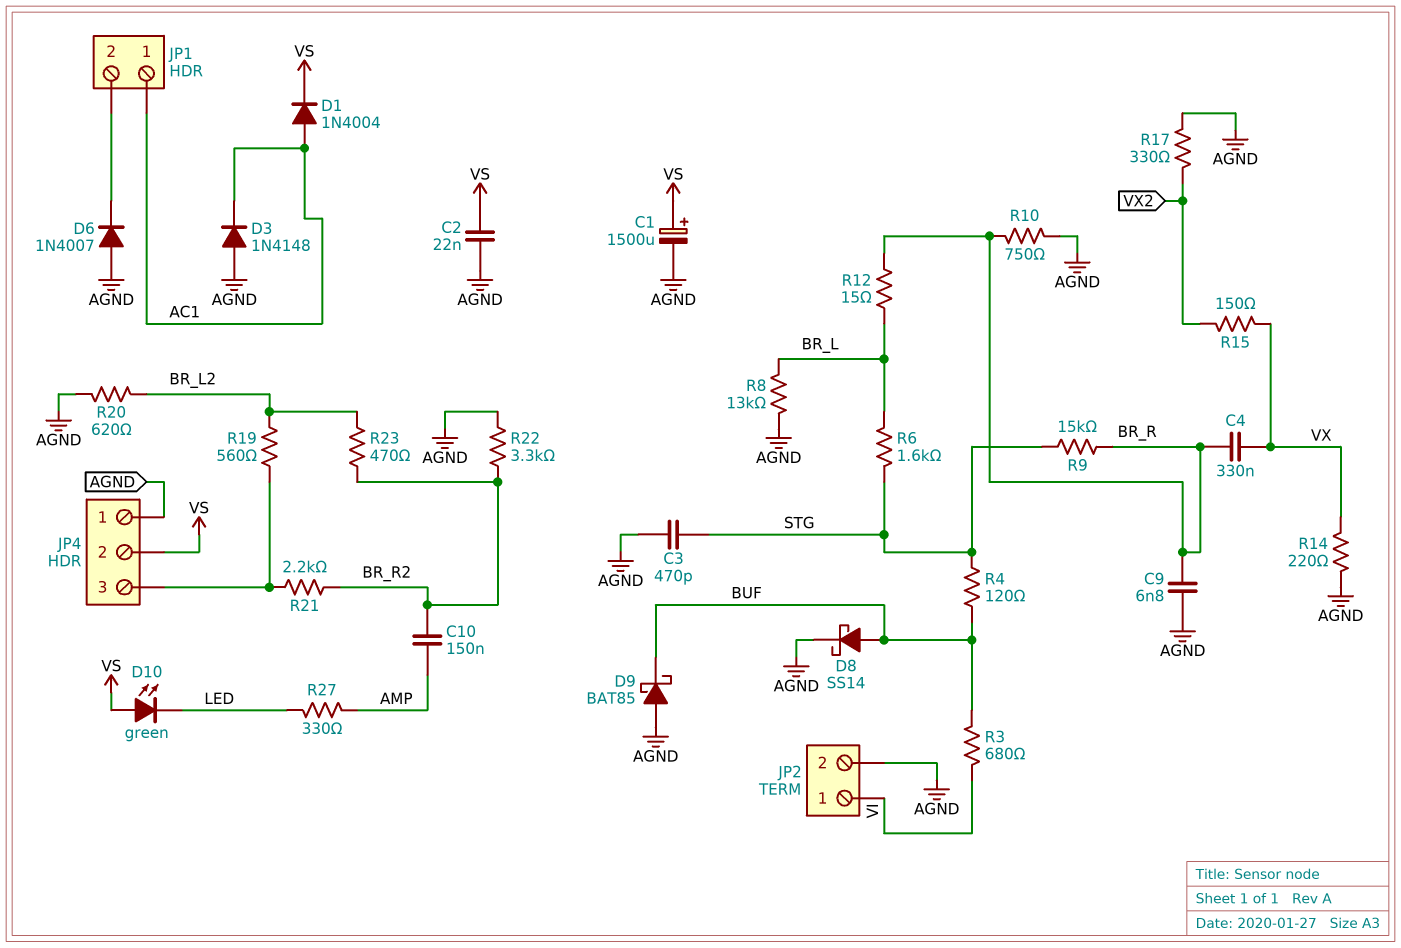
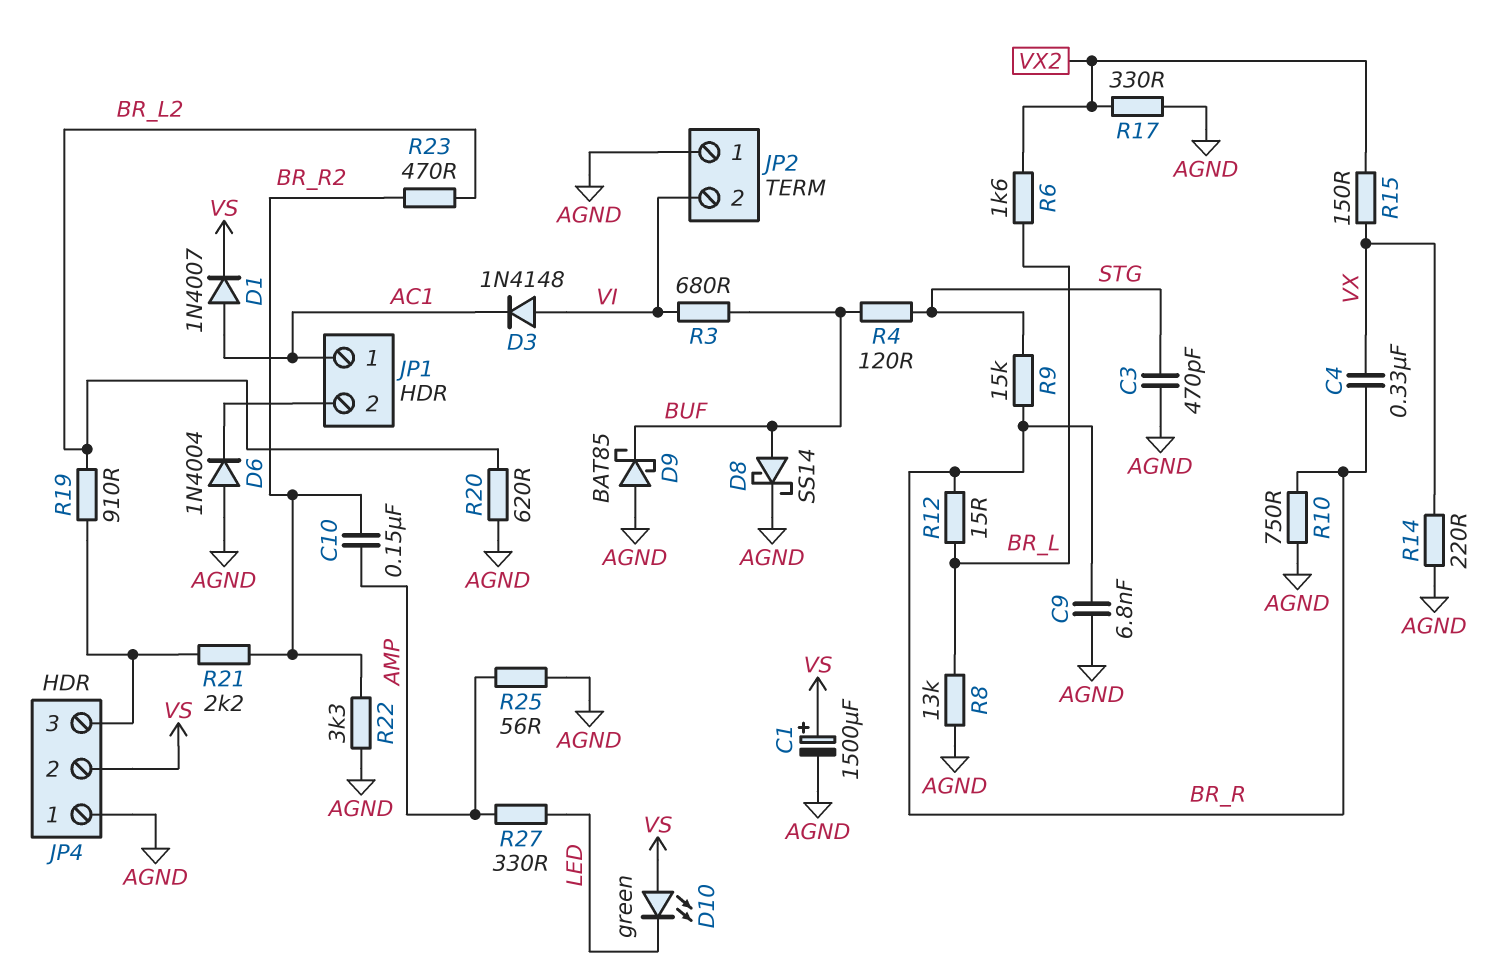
C2: 22nF (AGND, VS) -> none
D1: diode 1N4004 (A AC1, K VS) -> diode 1N4007 (A AC1, K VS)
D3: diode 1N4148 (A AGND, K AC1) -> diode 1N4148 (A VI, K AC1)
D6: diode 1N4007 (A AGND, K JP1/2) -> diode 1N4004 (A AGND, K JP1/2)
JP2 pin 1: VI -> AGND
JP2 pin 2: AGND -> VI
R6: 1.6k (BR_L, STG) -> 1.6k (BR_L, VX2)
R19: 560 (BR_L2, JP4/3) -> 910 (BR_L2, JP4/3)
R25: none -> 56 (AGND, AMP)

